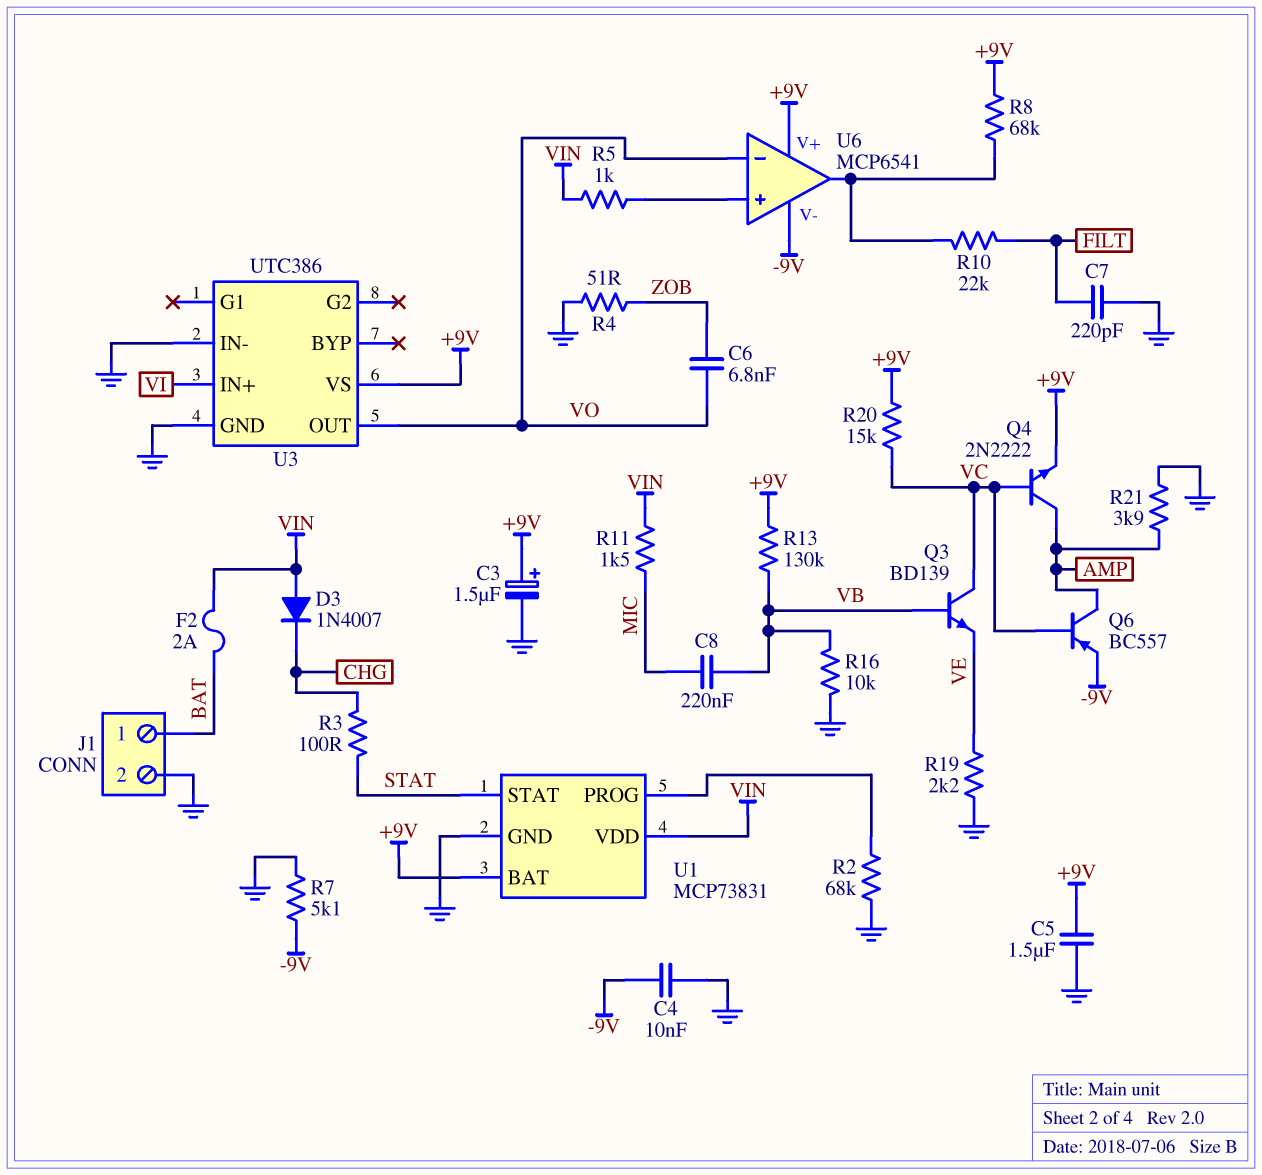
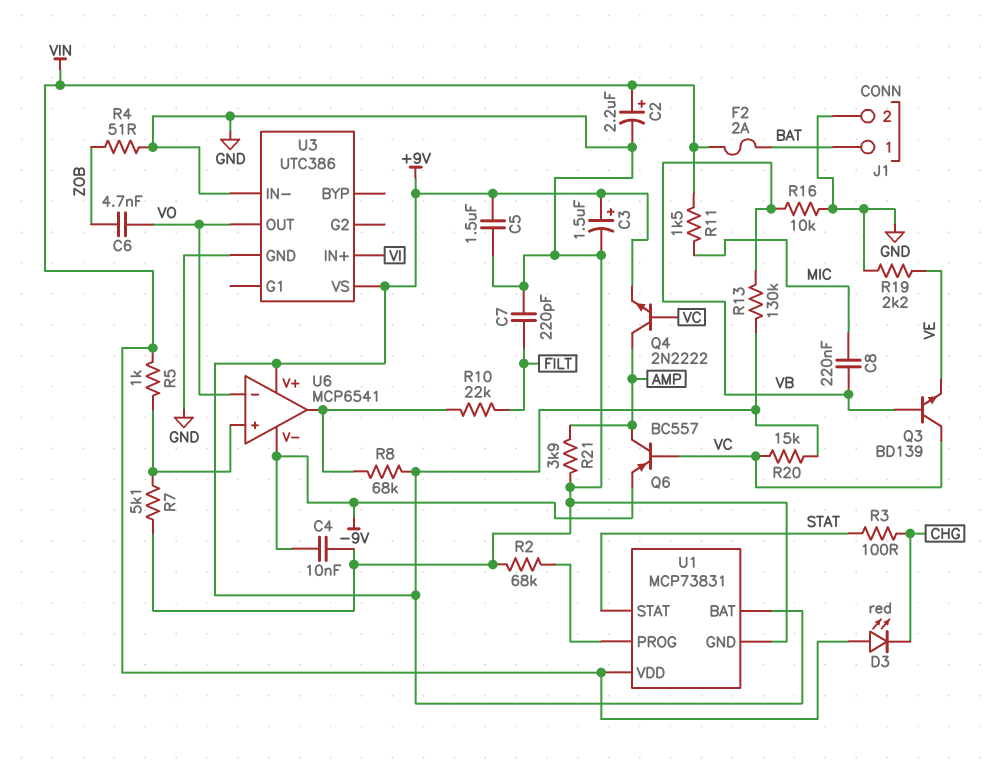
C2: none -> 2.2uF (plus VIN, minus GND)
C6: 6.8nF (VO, ZOB) -> 4.7nF (VO, ZOB)
D3: diode 1N4007 (A VIN, K CHG) -> LED red (A VIN, K CHG)
R7: 5.1k (-9V, GND) -> 5.1k (GND, U6/in+)

